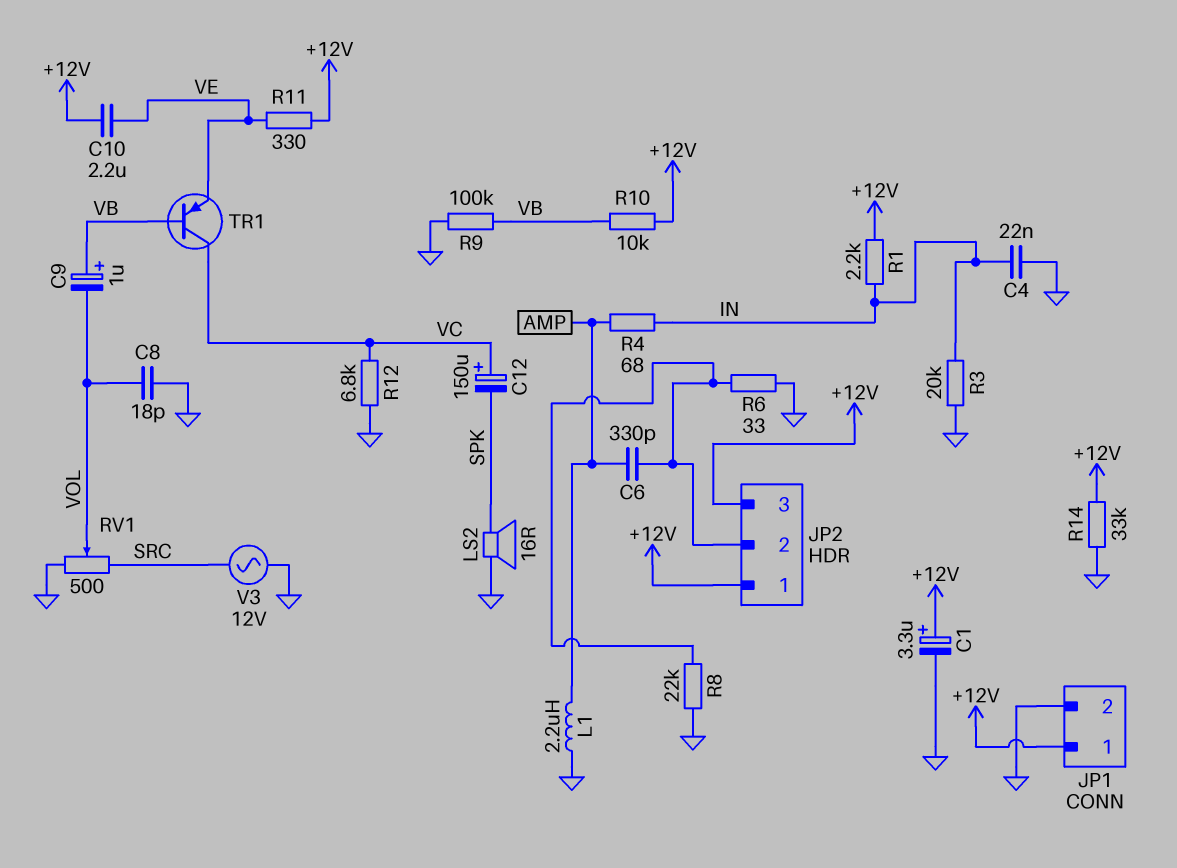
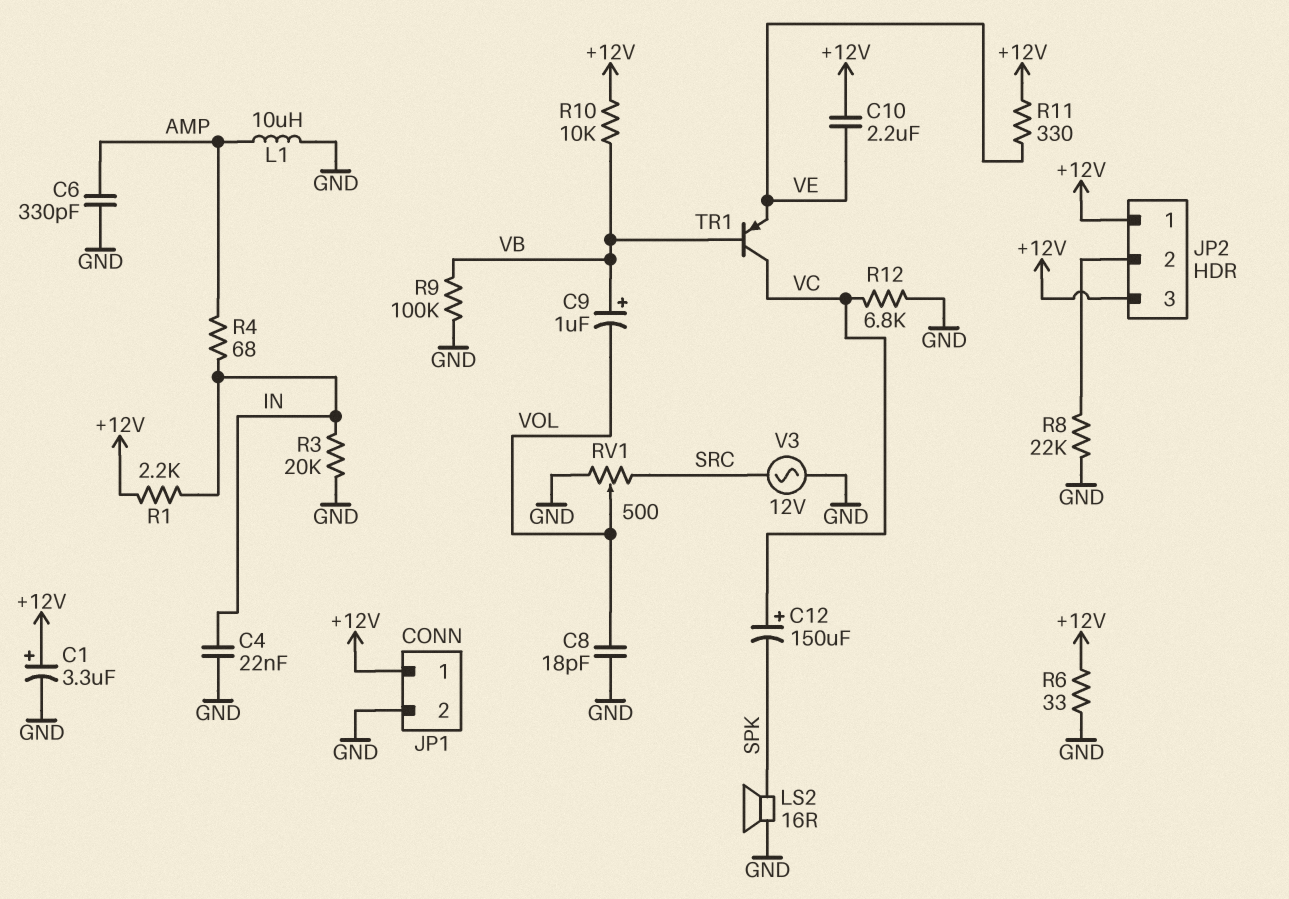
C6: 330pF (AMP, JP2/2) -> 330pF (AMP, GND)
L1: 2.2uH (AMP, GND) -> 10uH (AMP, GND)
R6: 33 (GND, JP2/2) -> 33 (+12V, GND)
R14: 33k (+12V, GND) -> none

